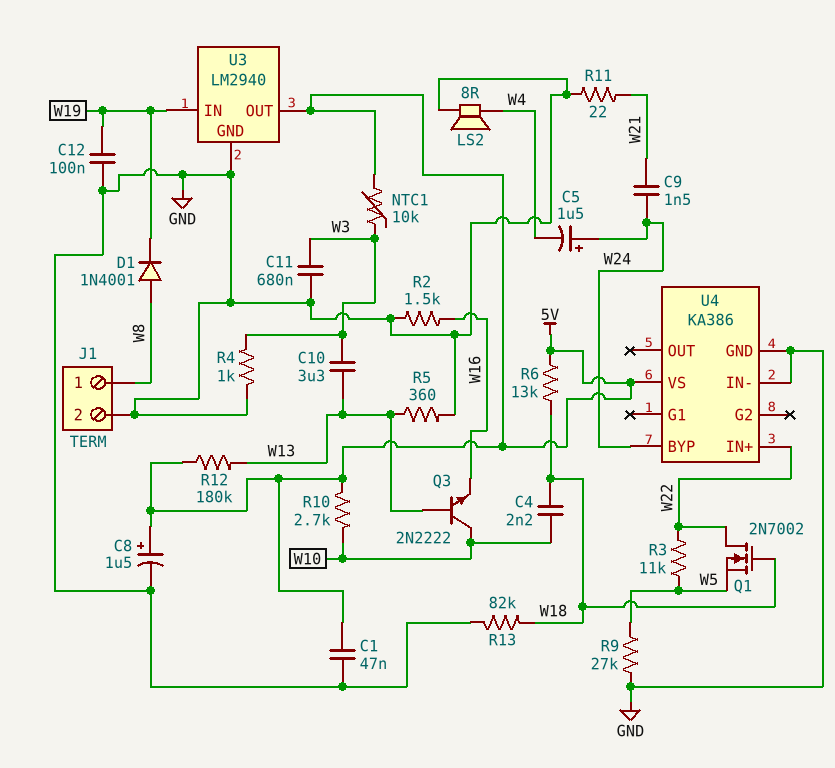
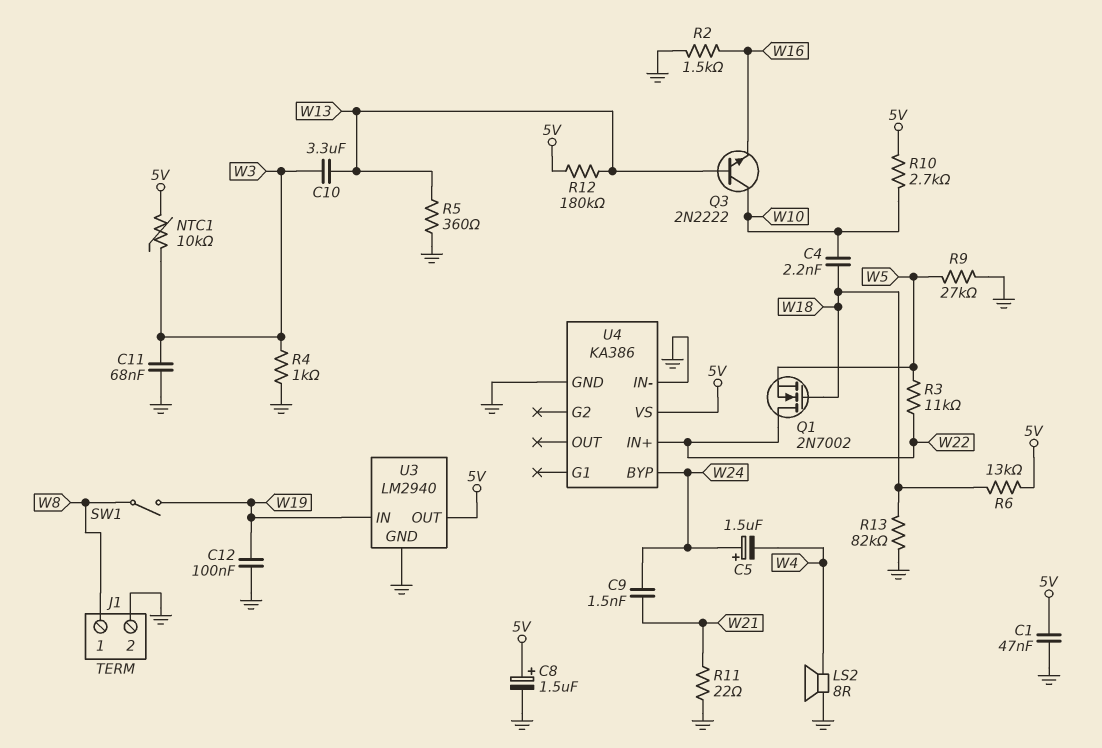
C11: 680nF (GND, W3) -> 68nF (GND, W3)
D1: diode 1N4001 (A W8, K W19) -> none
SW1: none -> switch (W8, W19)

